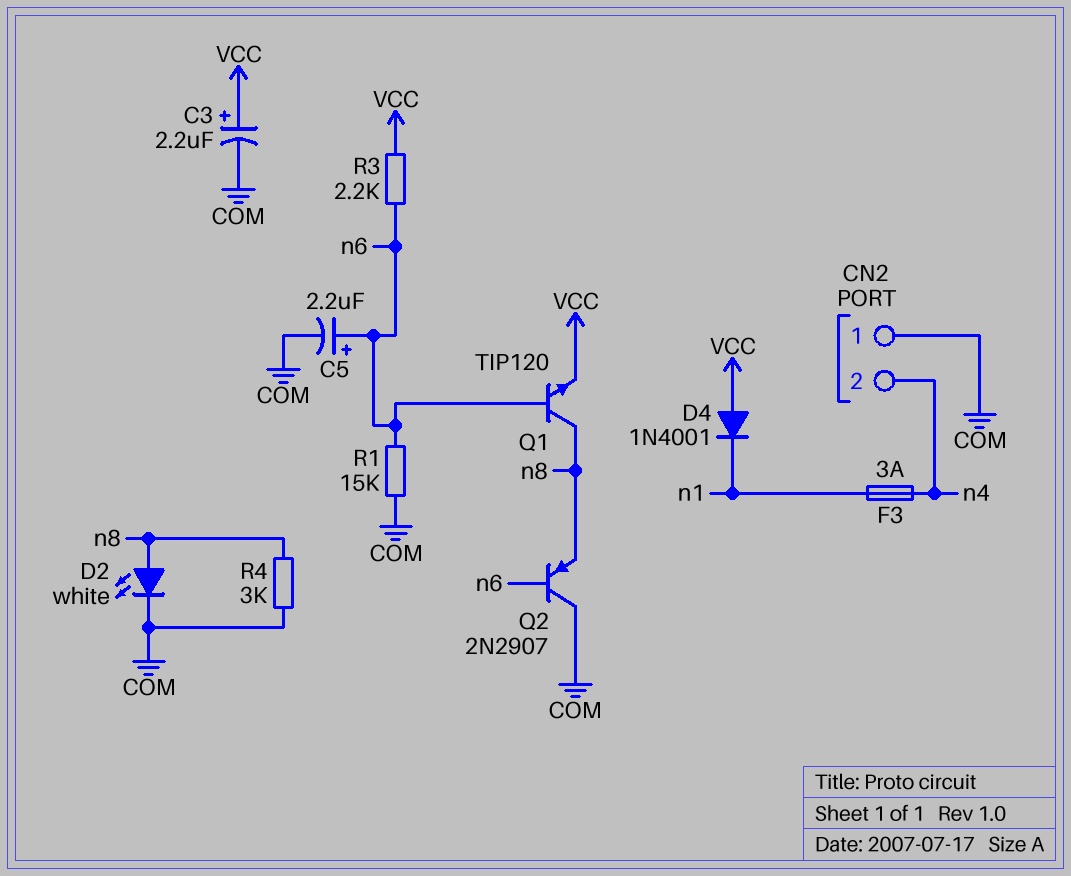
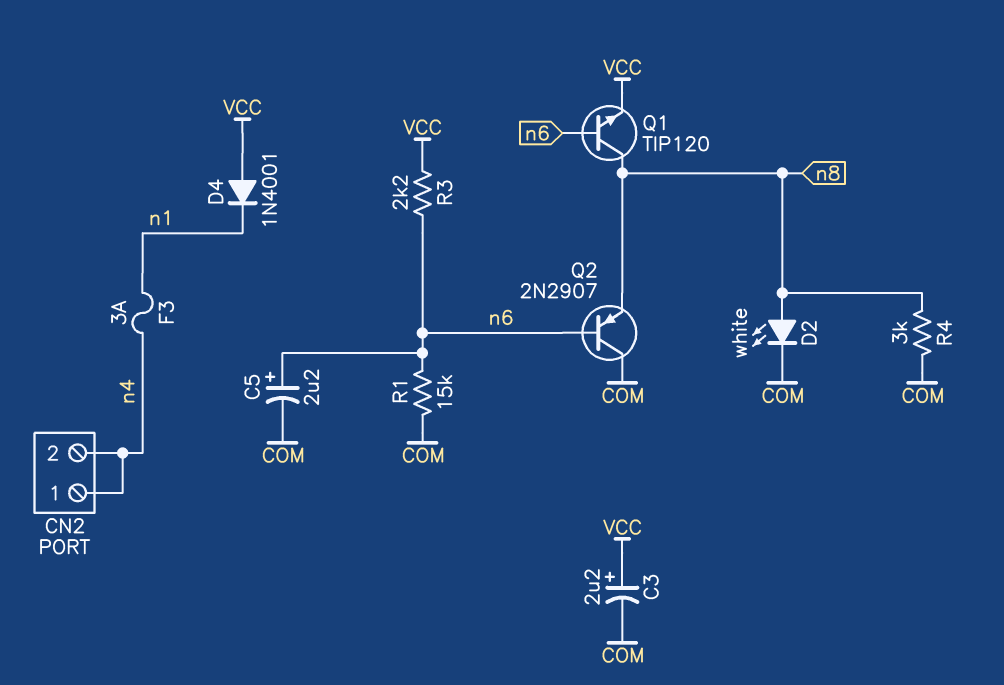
CN2 pin 1: COM -> n4

